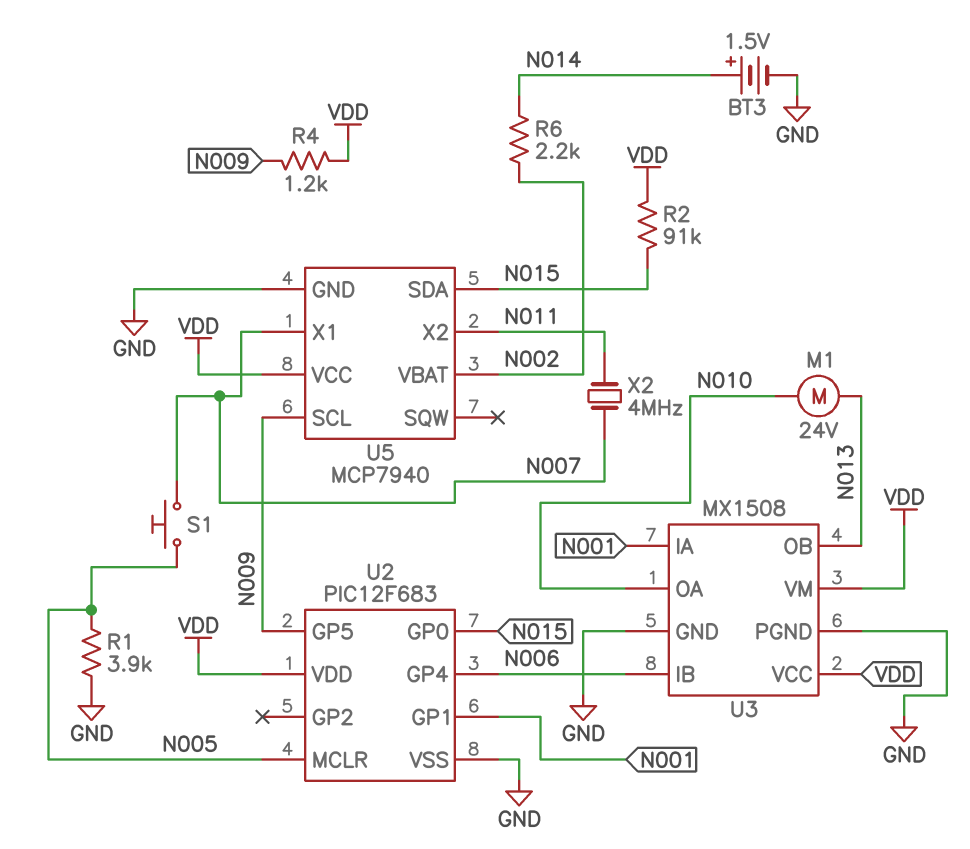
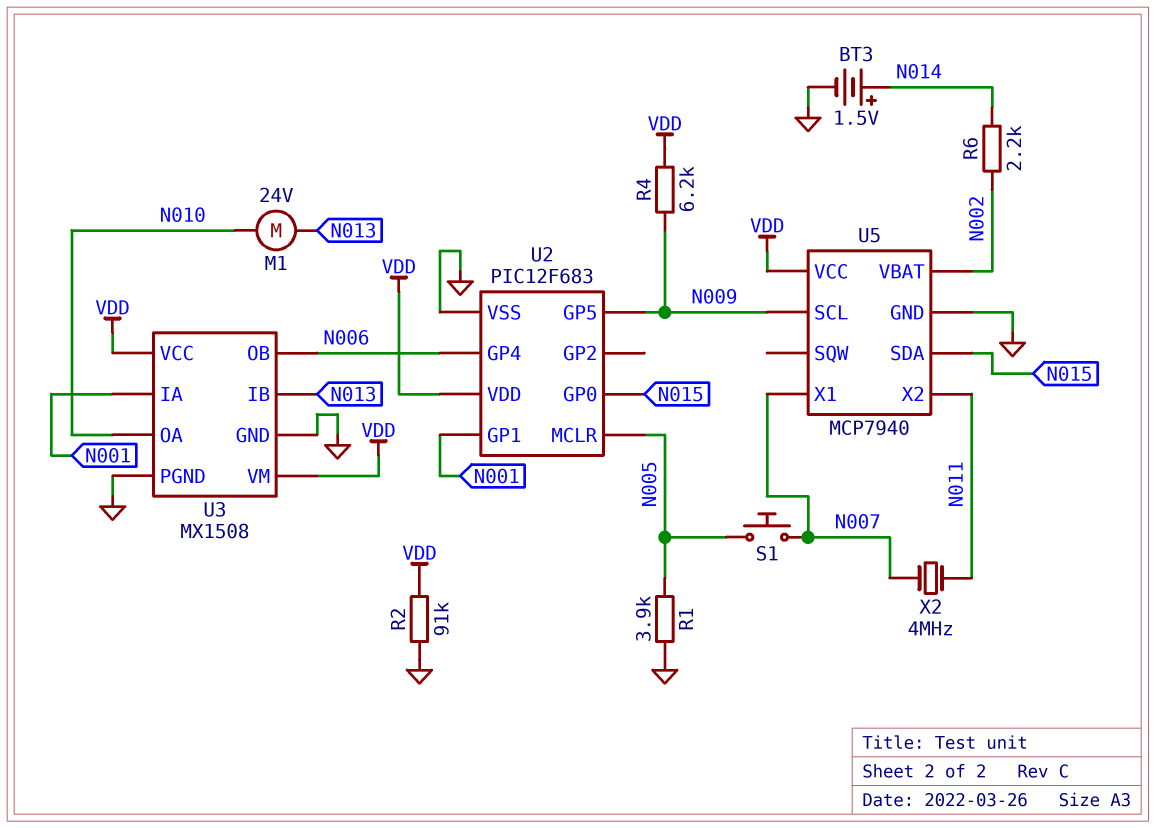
R2: 91k (N015, VDD) -> 91k (GND, VDD)
R4: 1.2k (N009, VDD) -> 6.2k (N009, VDD)
U3 pin IB: N006 -> N013
U3 pin OB: N013 -> N006

